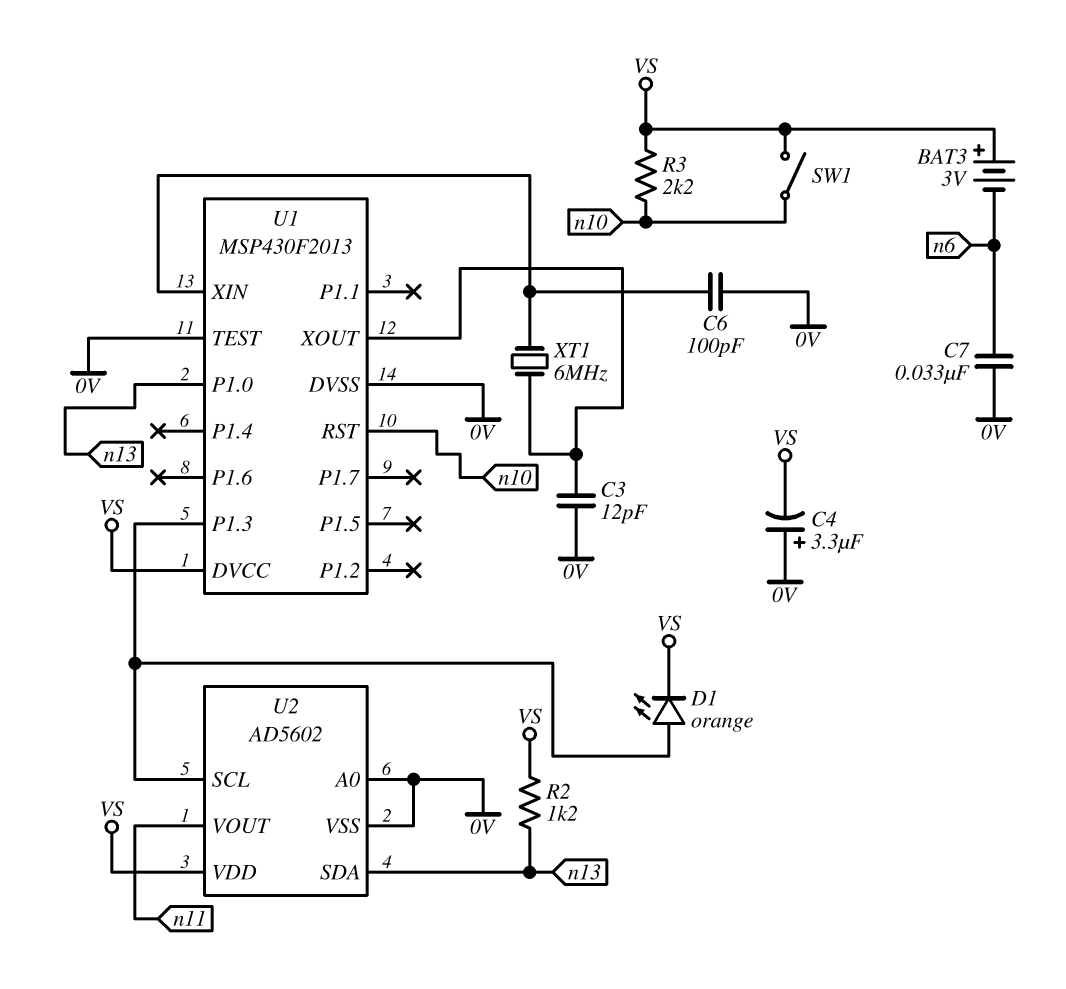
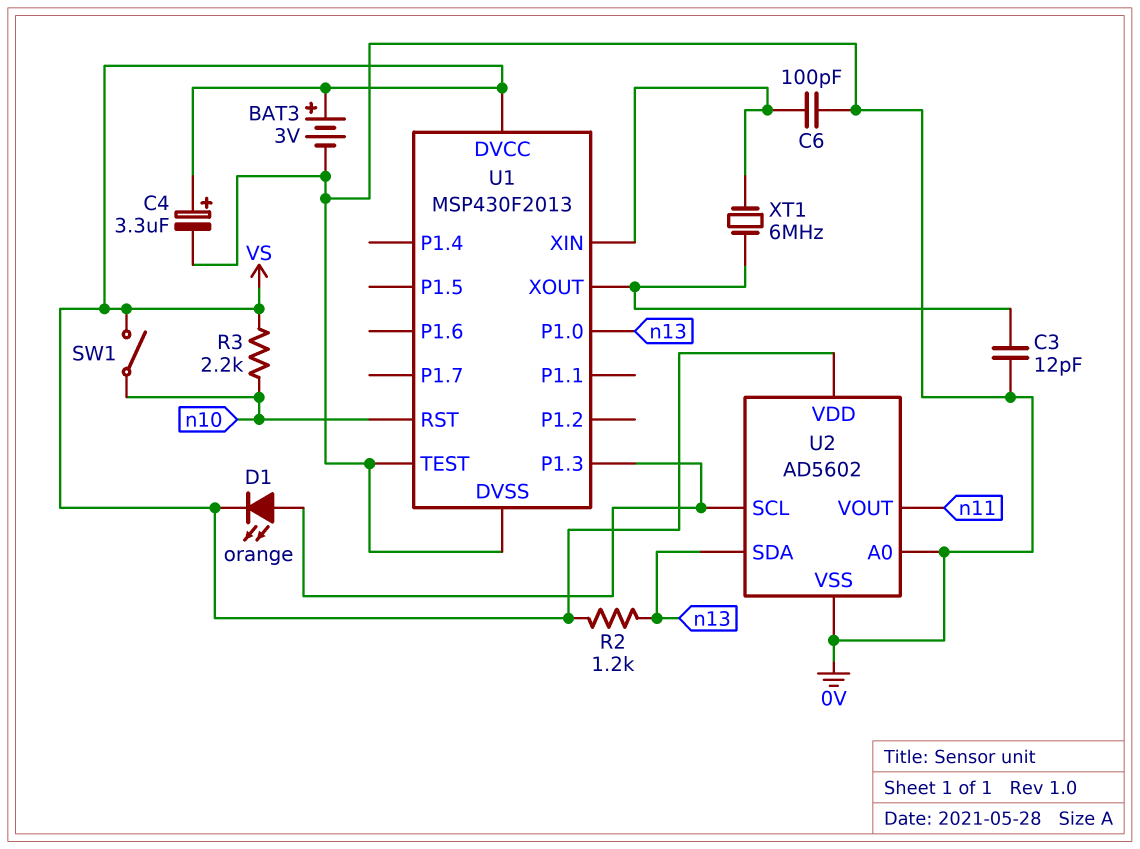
BAT3: 3V (plus VS, minus n6) -> 3V (plus VS, minus 0V)
C4: 3.3uF (plus 0V, minus VS) -> 3.3uF (plus VS, minus 0V)
C7: 33nF (0V, n6) -> none

